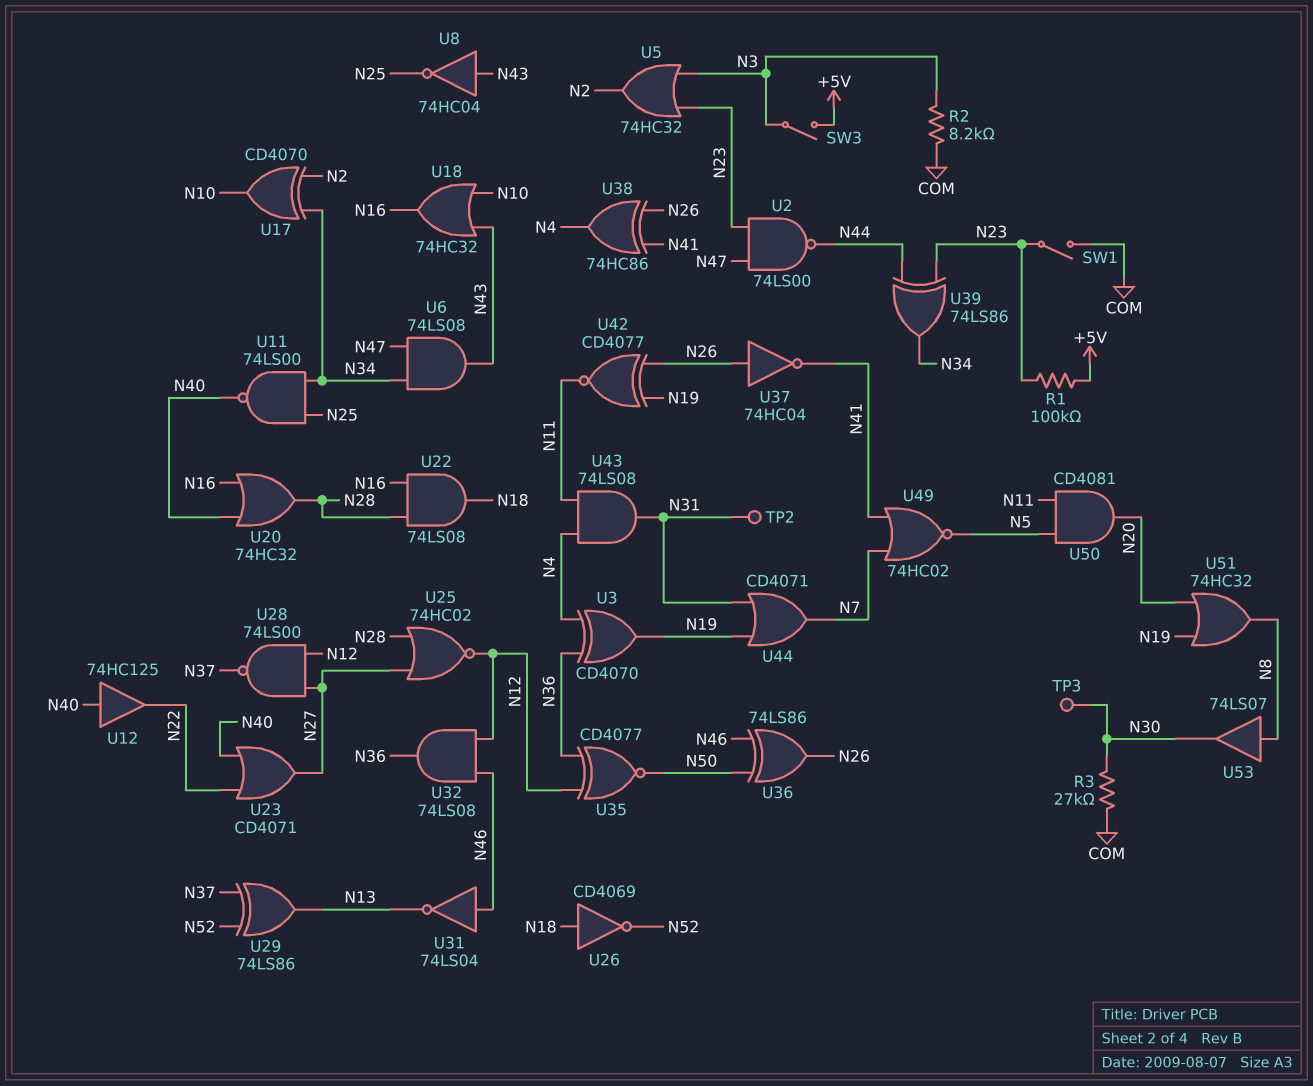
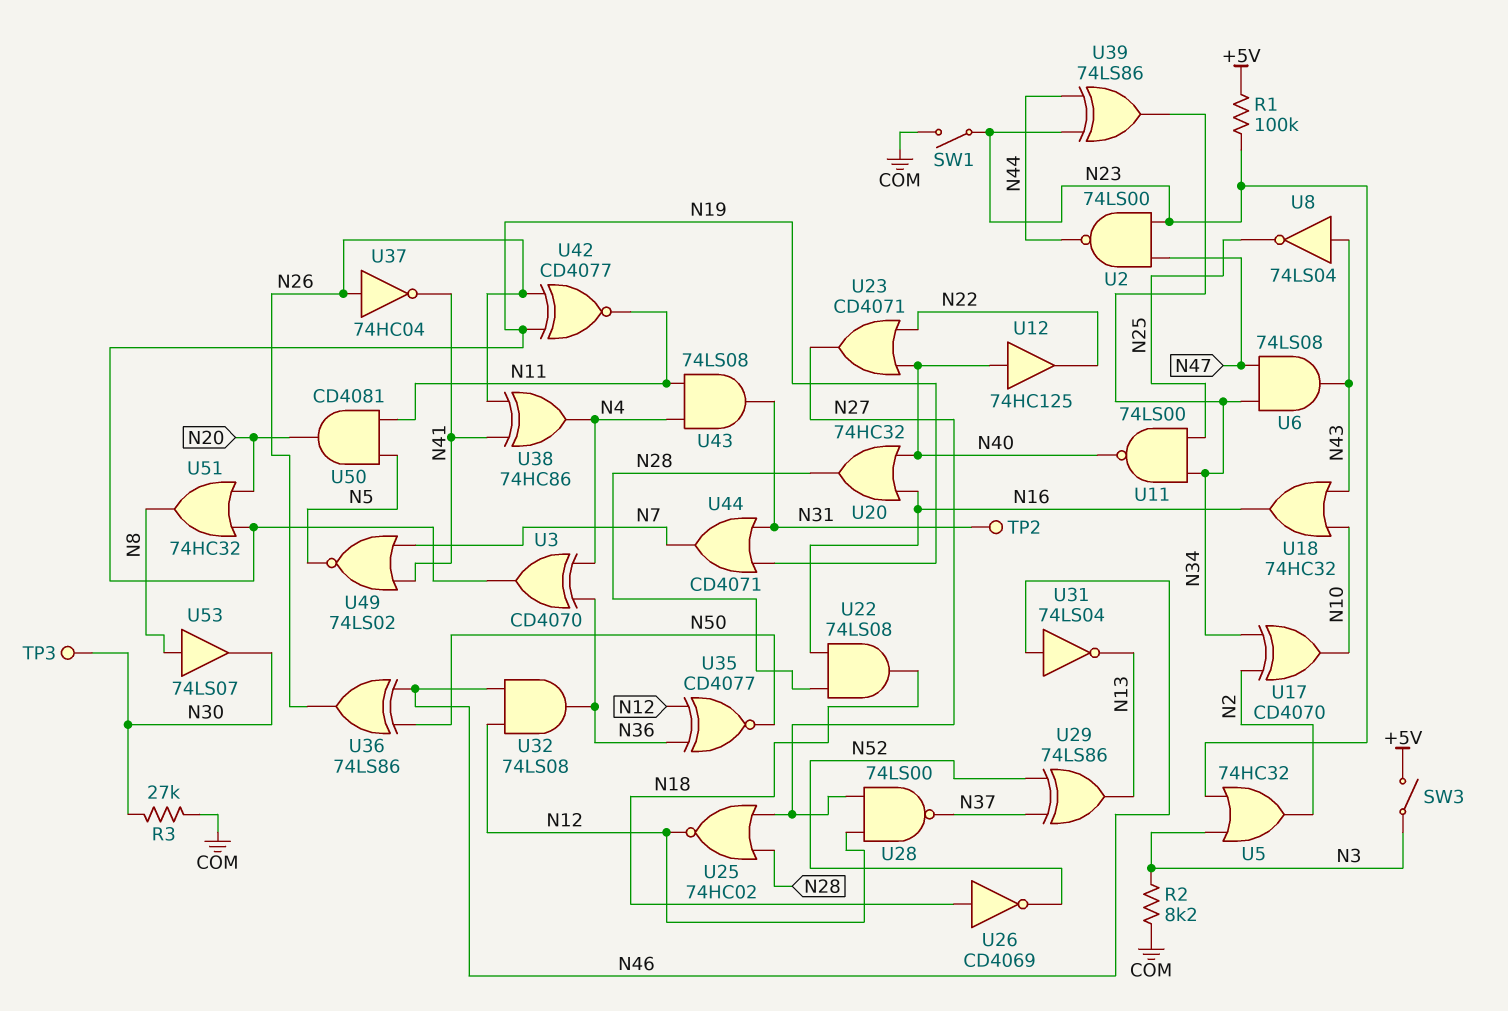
U8: NOT 74HC04 (in N43, out N25) -> NOT 74LS04 (in N43, out N25)
U49: NOR 74HC02 (in N7, in N41, out N5) -> NOR 74LS02 (in N7, in N41, out N5)

